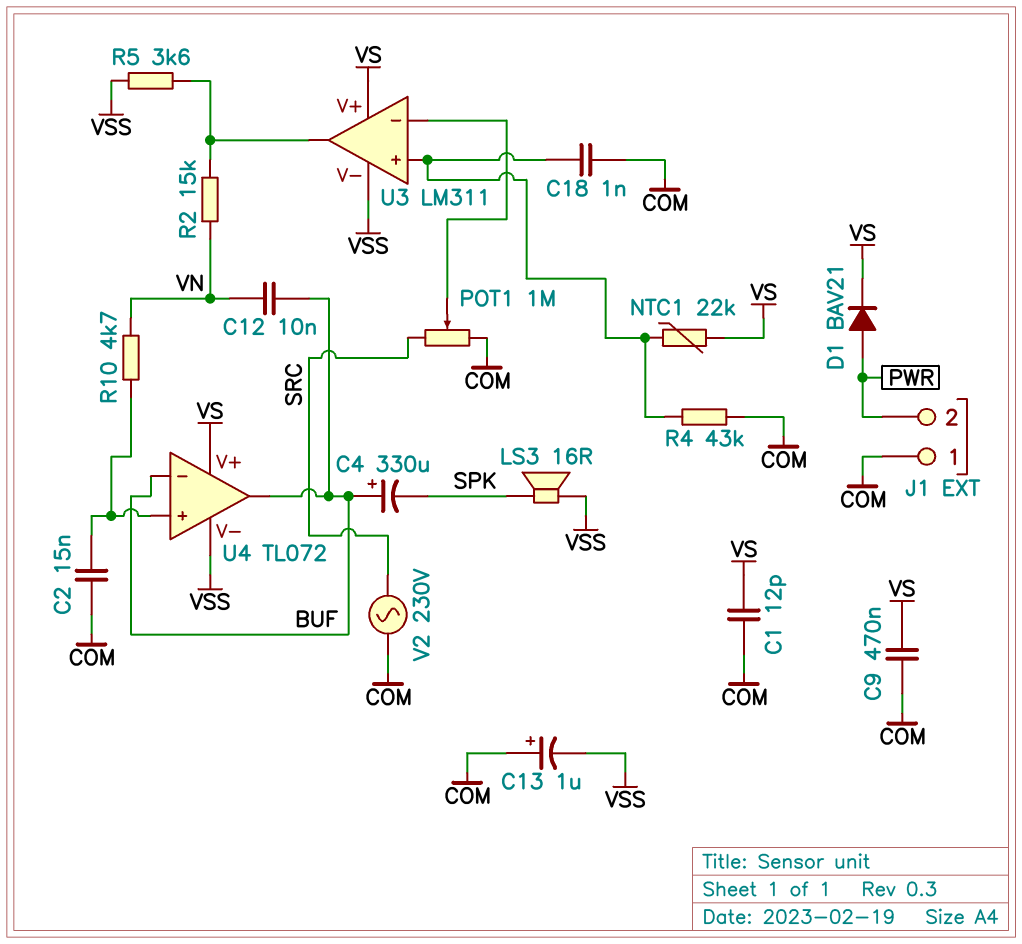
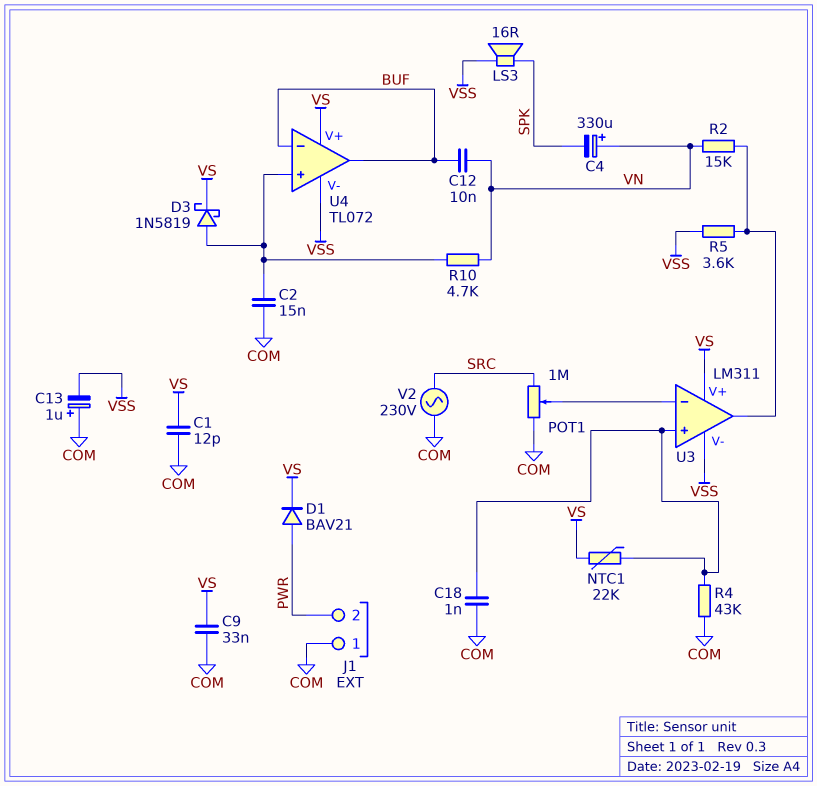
C4: 330uF (plus BUF, minus SPK) -> 330uF (plus VN, minus SPK)
C9: 470nF (COM, VS) -> 33nF (COM, VS)
D3: none -> schottky 1N5819 (A U4/in+, K VS)

